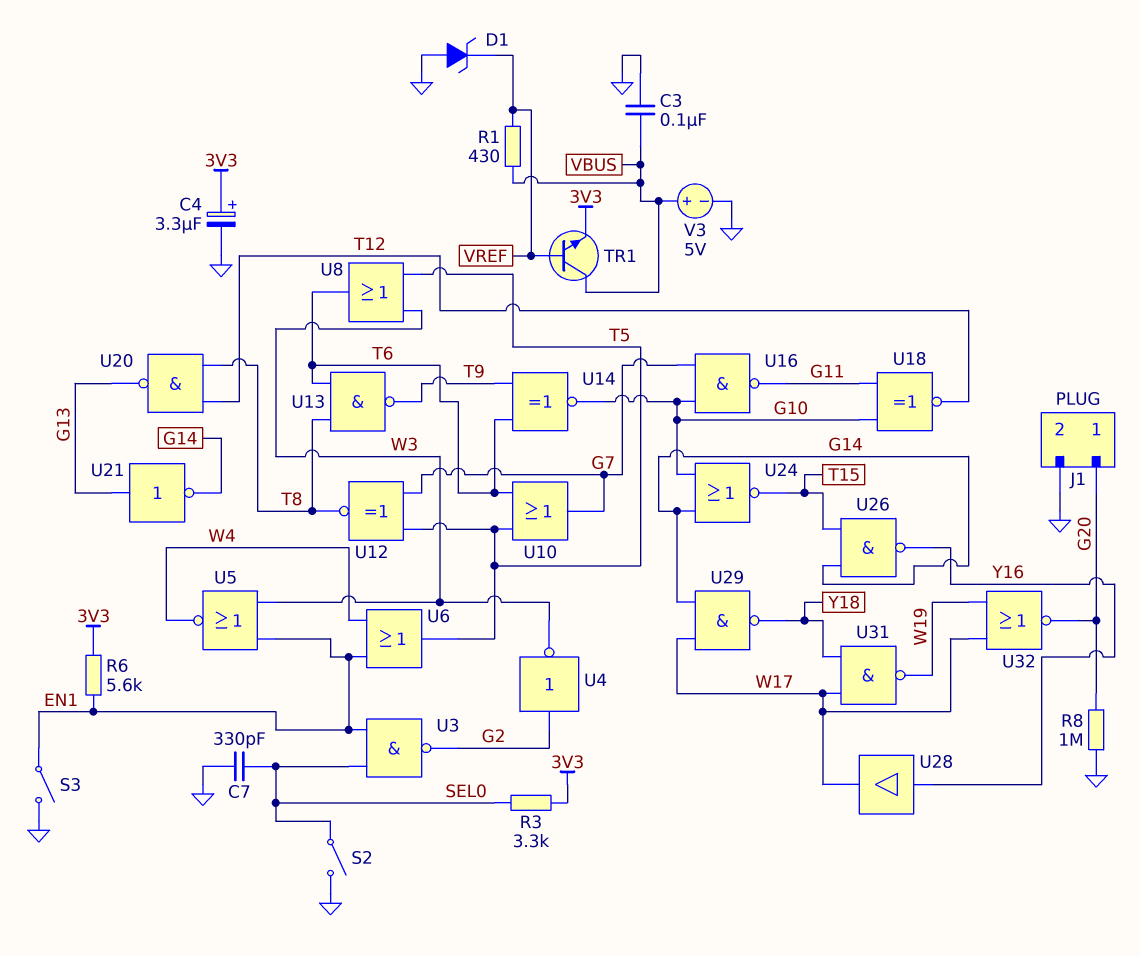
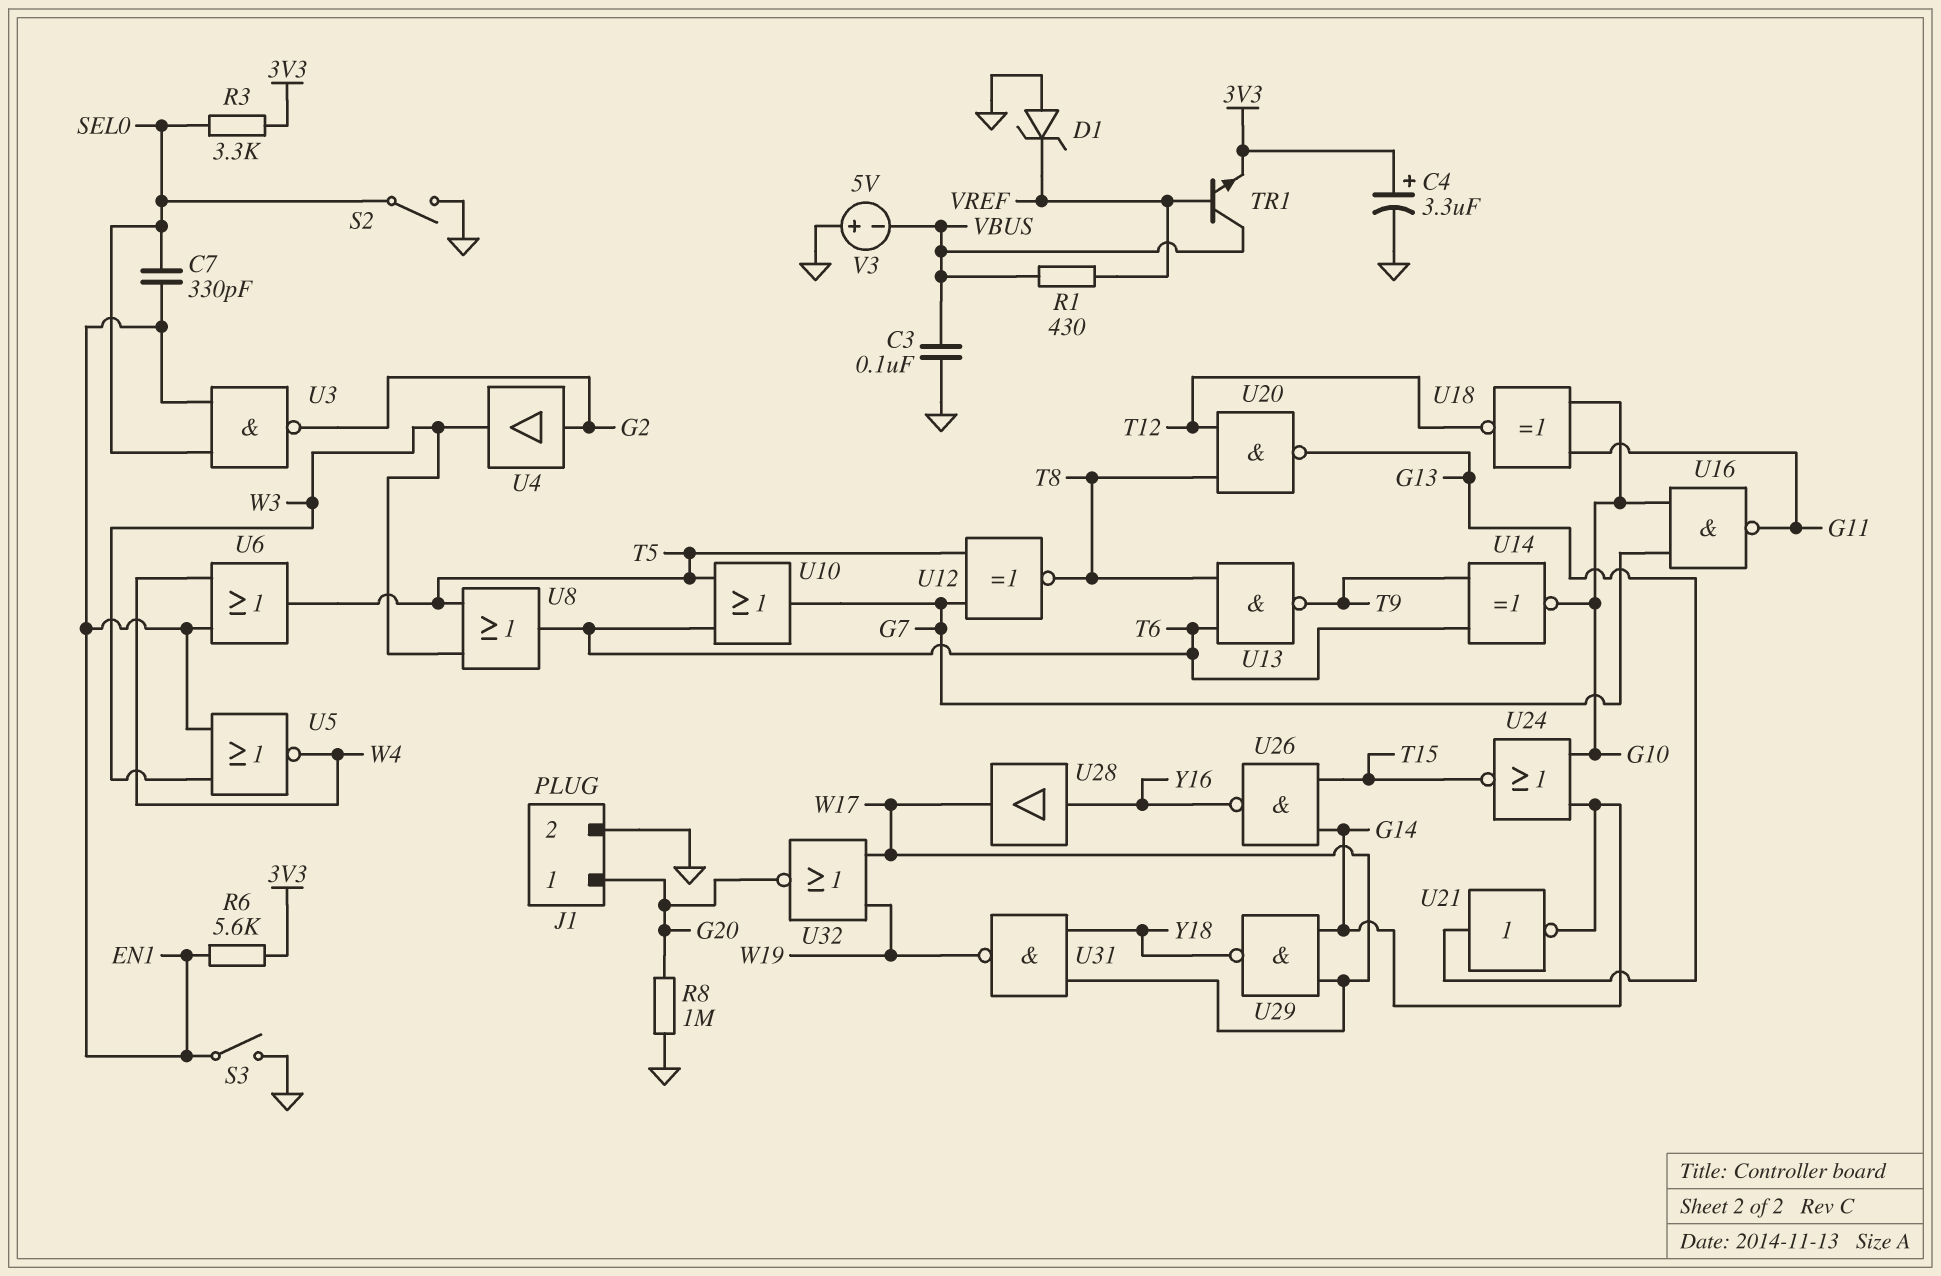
C7: 330pF (GND, SEL0) -> 330pF (EN1, SEL0)
U4: NOT (in G2, out W3) -> buffer (in G2, out W3)
V3: 5V (plus VBUS, minus GND) -> 5V (plus GND, minus VBUS)

